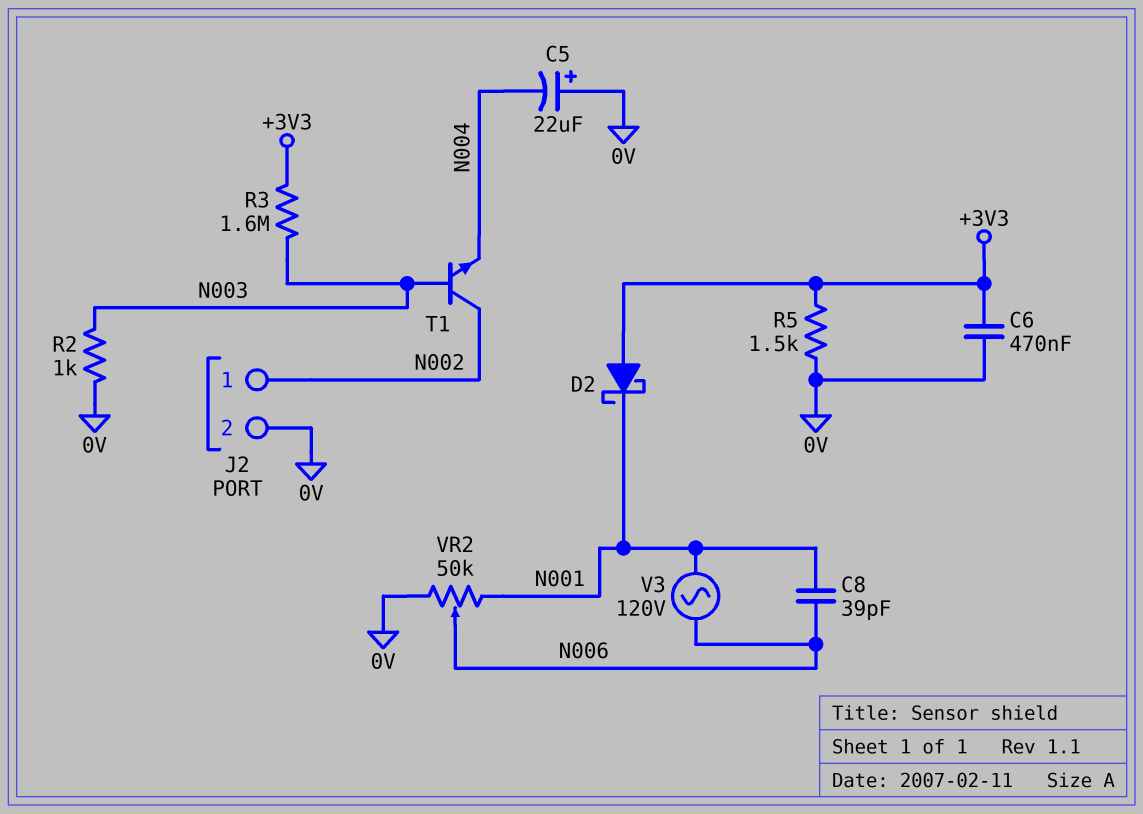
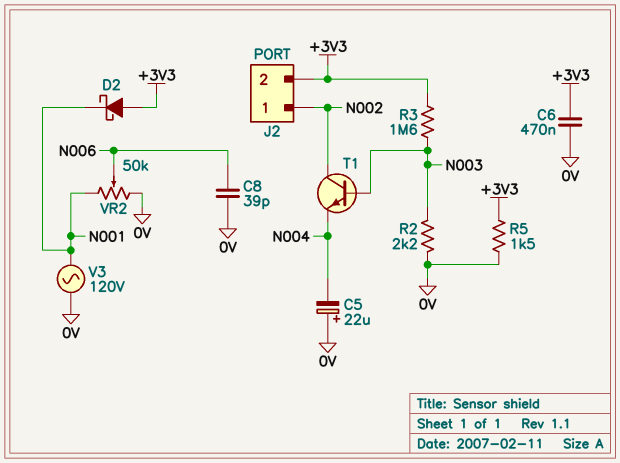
C8: 39pF (N001, N006) -> 39pF (0V, N006)
J2 pin 2: 0V -> +3V3
R2: 1k (0V, N003) -> 2.2k (0V, N003)
V3: AC 120V (N001, N006) -> AC 120V (0V, N001)

